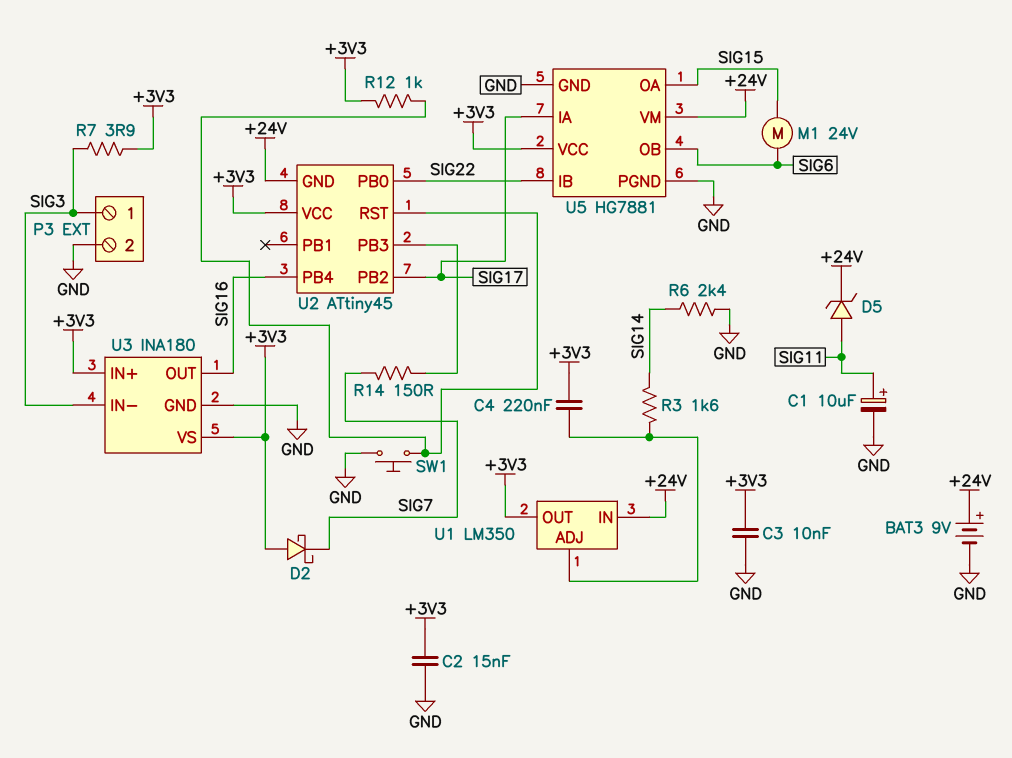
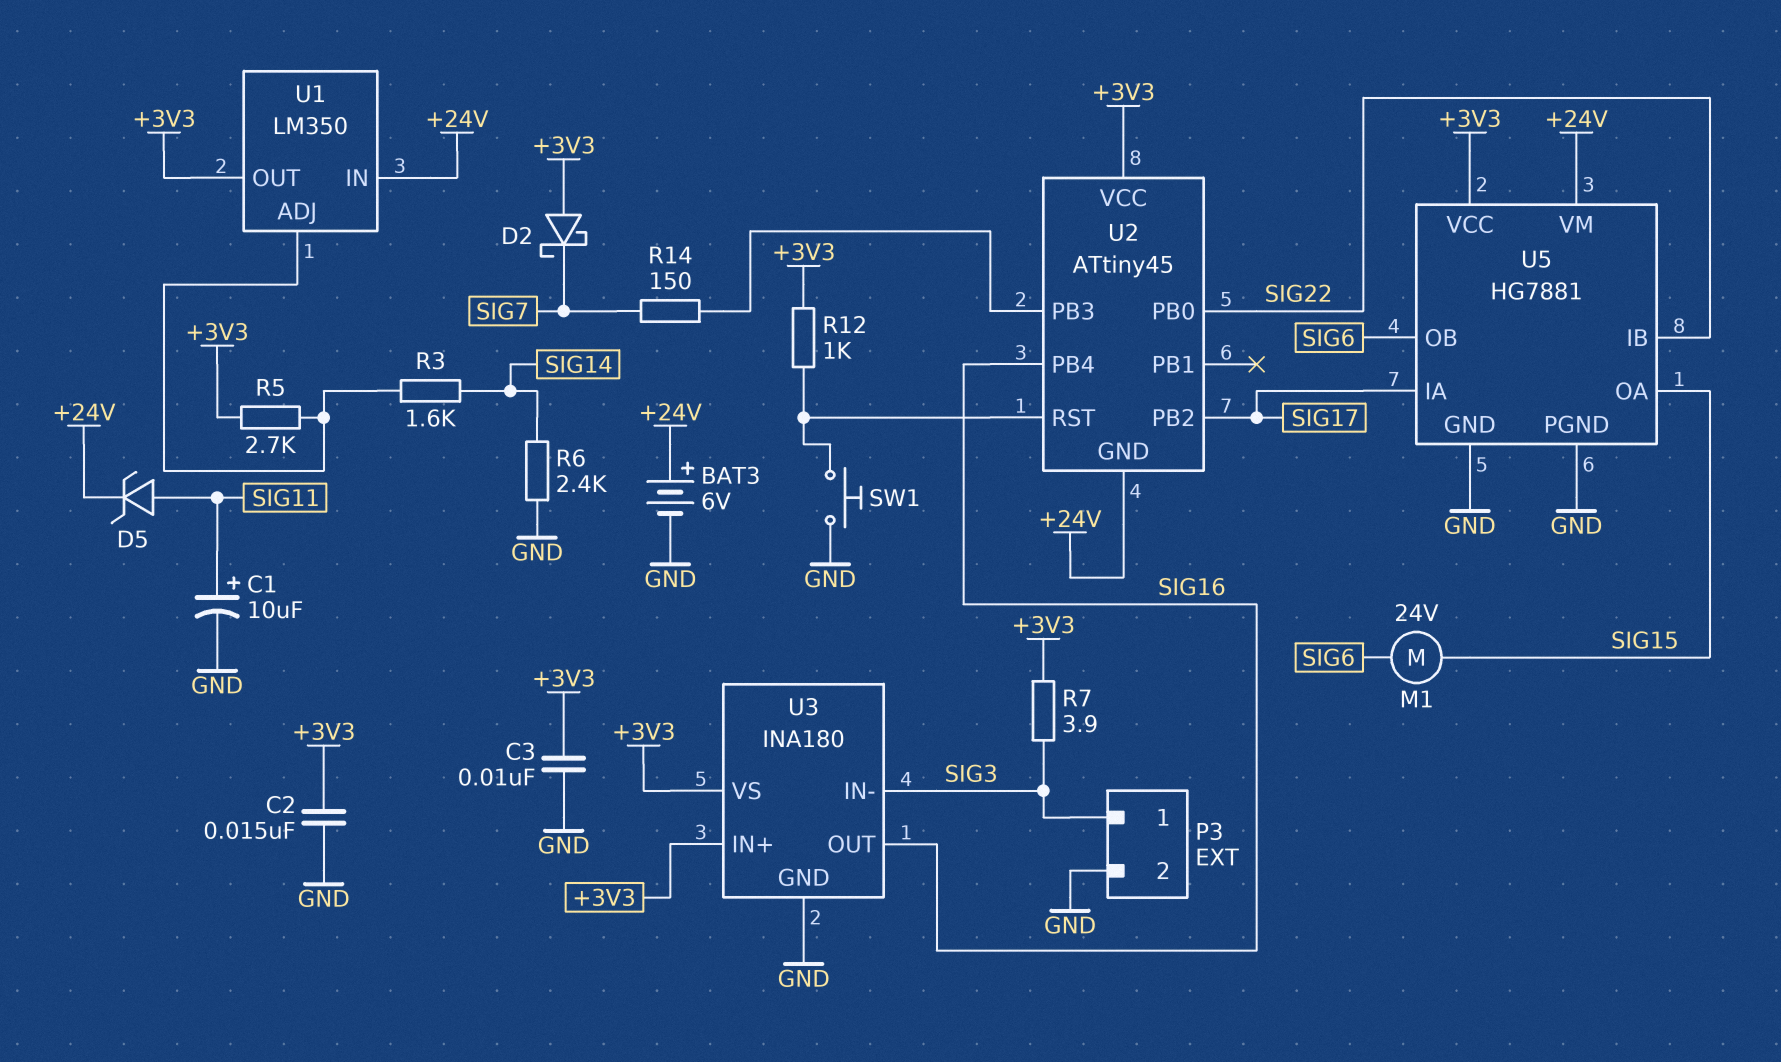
BAT3: 9V (plus +24V, minus GND) -> 6V (plus +24V, minus GND)
C4: 220nF (+3V3, U1/ADJ) -> none
R5: none -> 2.7k (+3V3, U1/ADJ)

